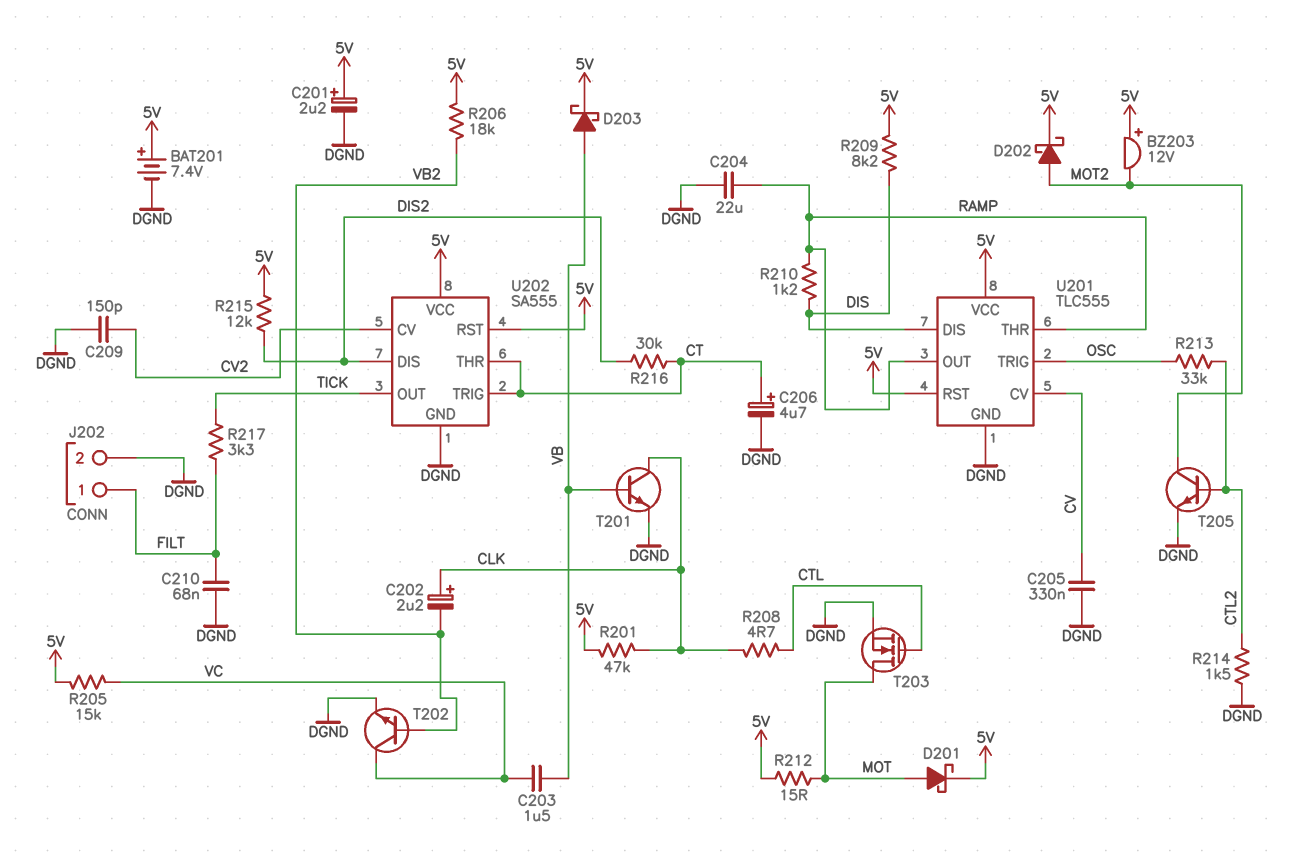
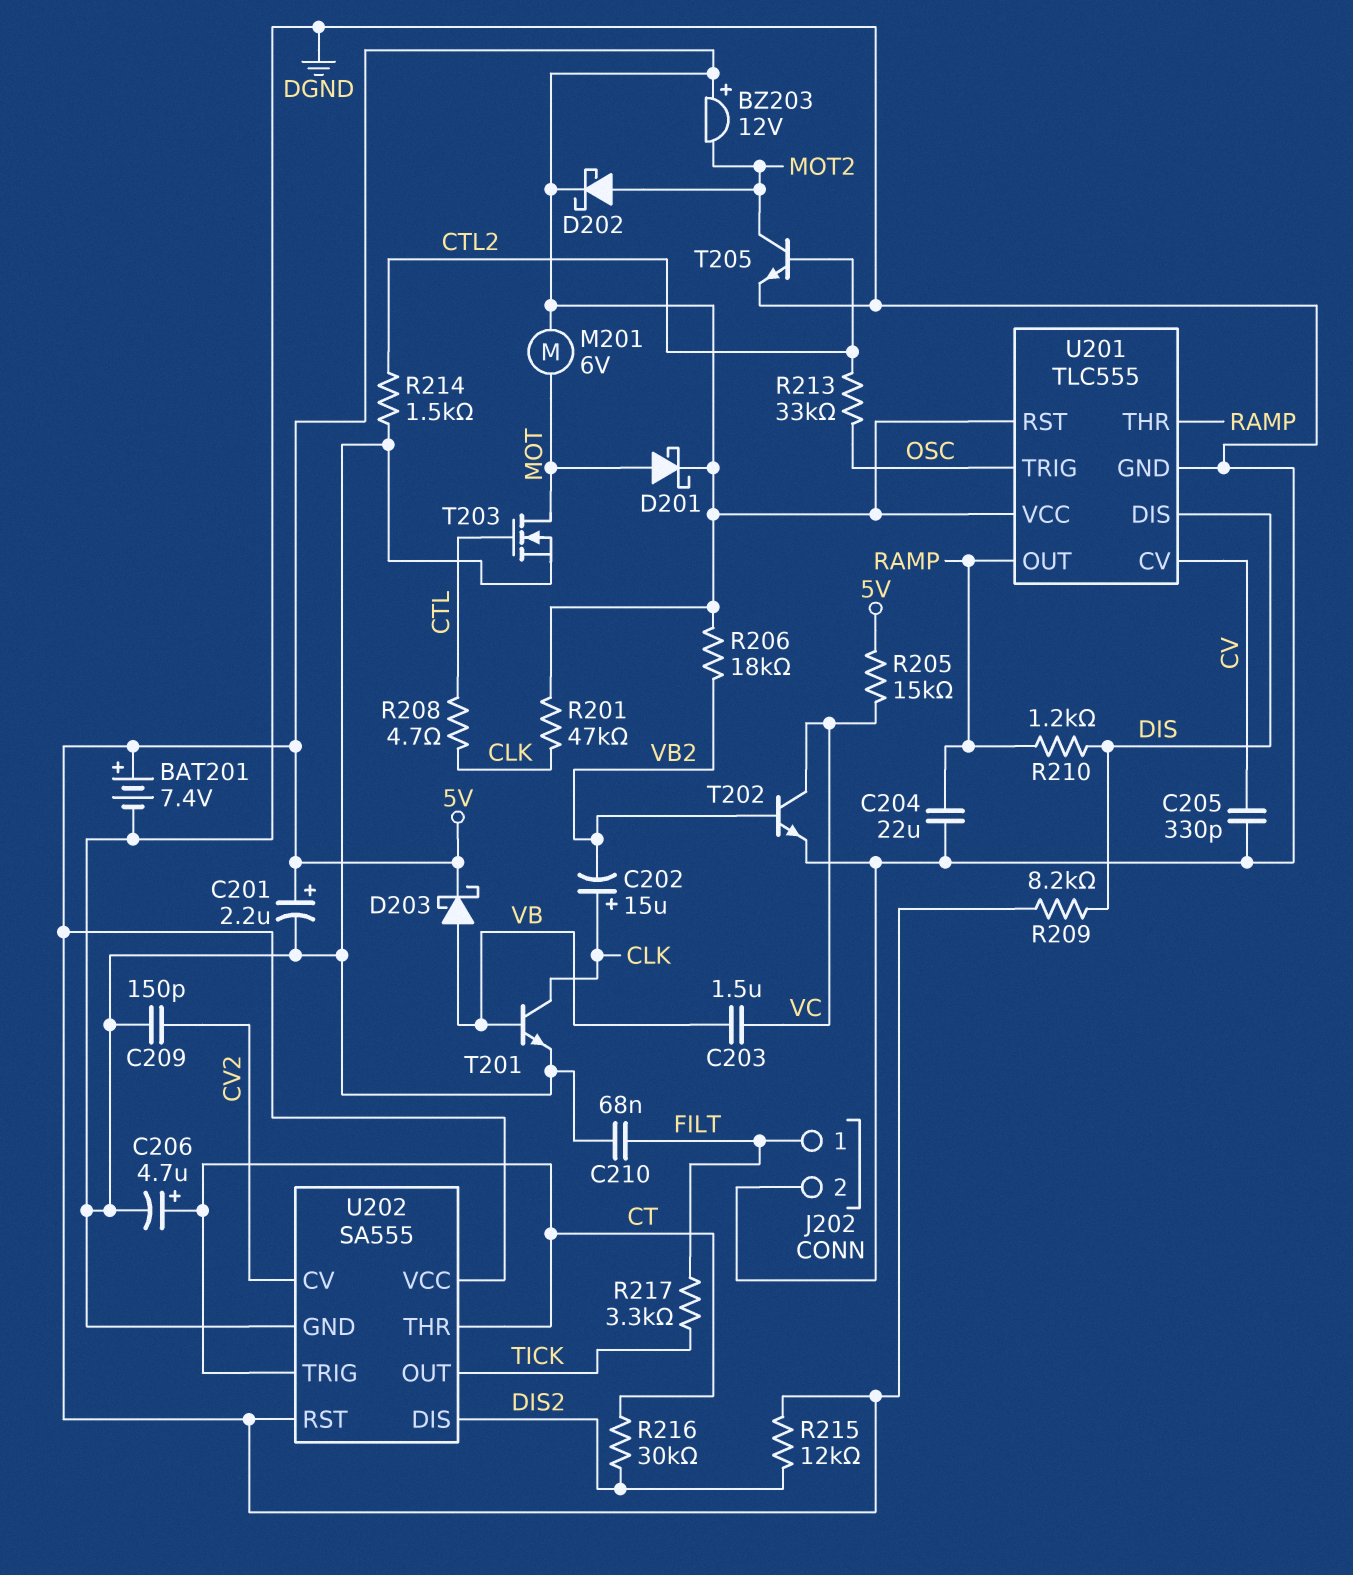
C202: 2.2uF (plus CLK, minus VB2) -> 15uF (plus CLK, minus VB2)
C205: 330nF (CV, DGND) -> 330pF (CV, DGND)
M201: none -> motor 6V (5V, MOT)
R212: 15 (5V, MOT) -> none

